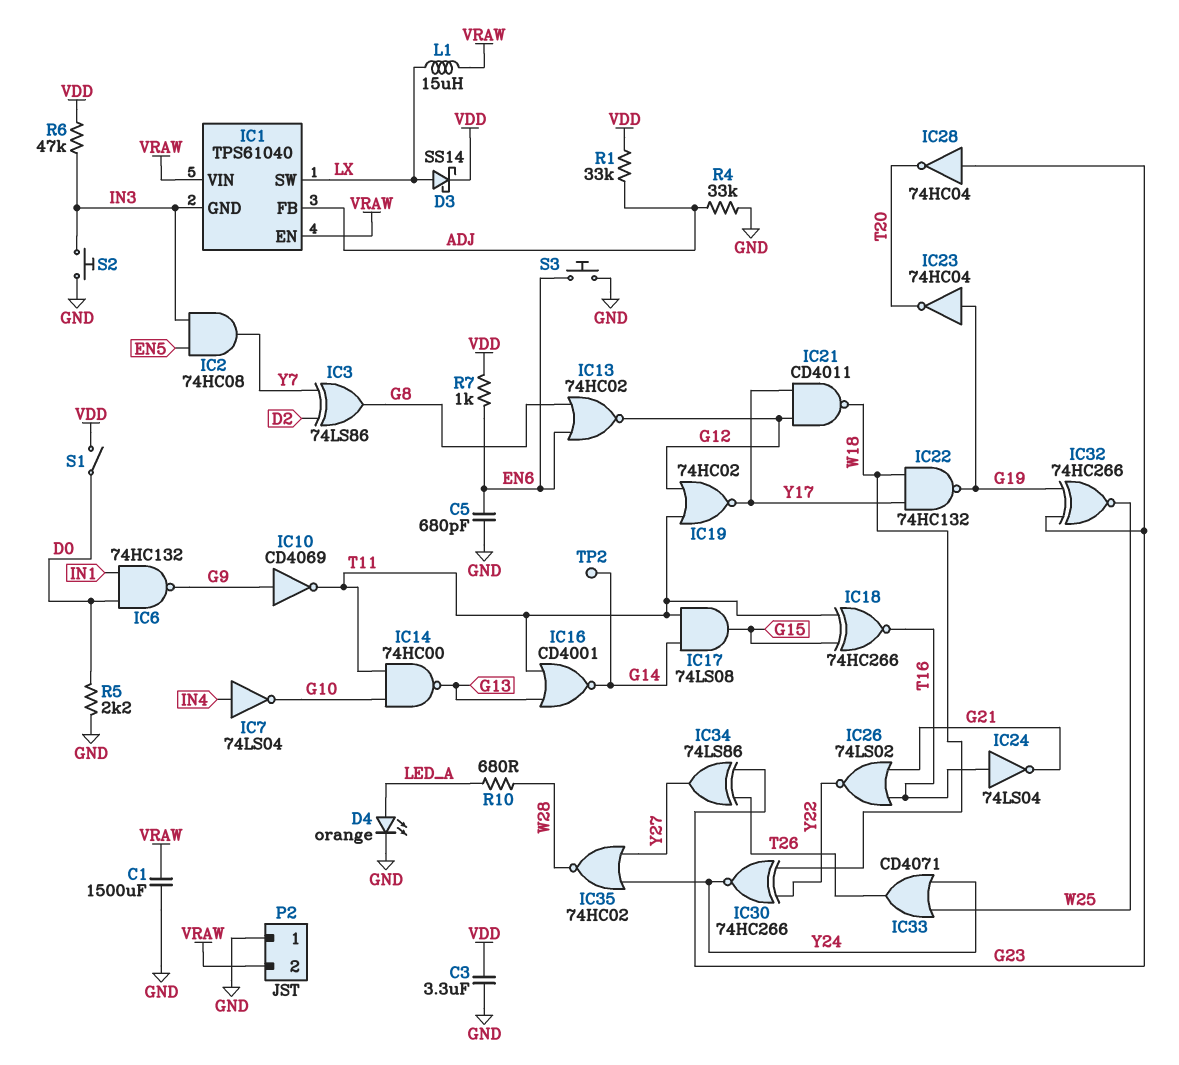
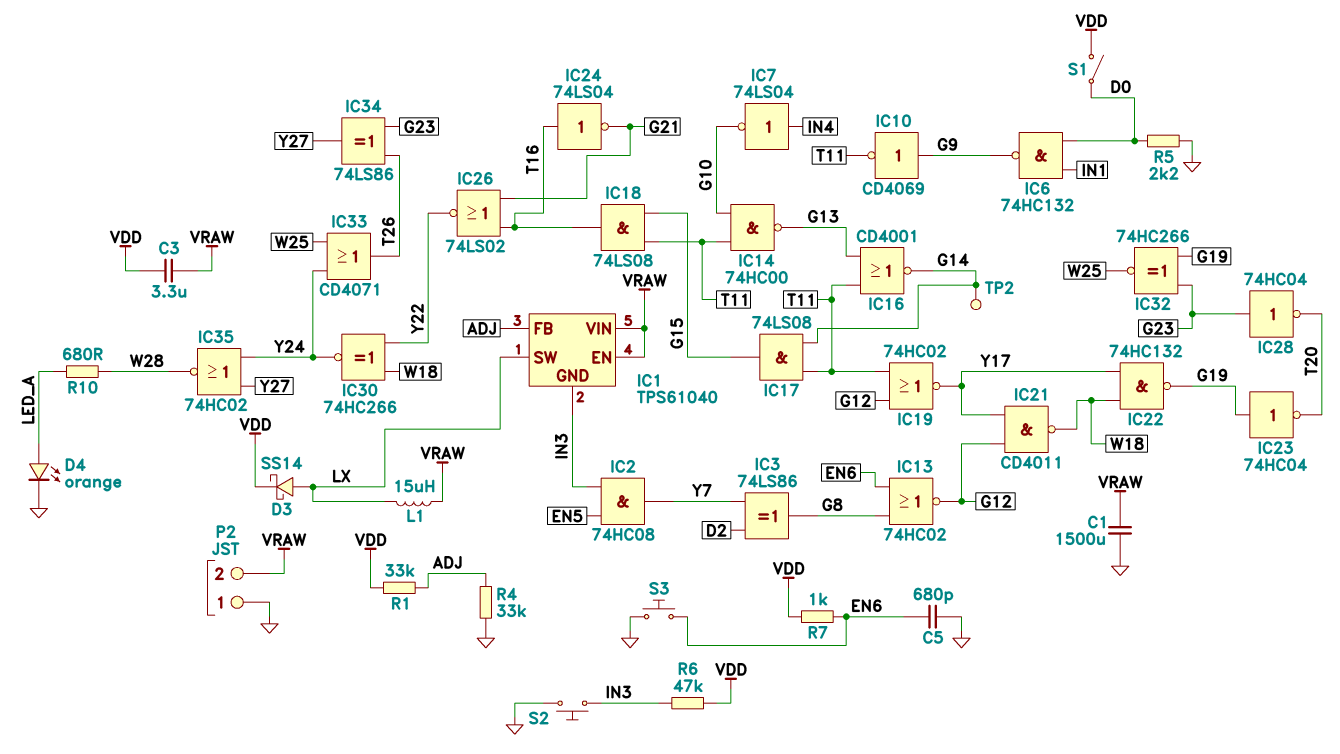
C3: 3.3uF (GND, VDD) -> 3.3uF (VDD, VRAW)
IC18: XNOR 74HC266 (in G15, in T11, out T16) -> AND 74LS08 (in G15, in T11, out T16)

